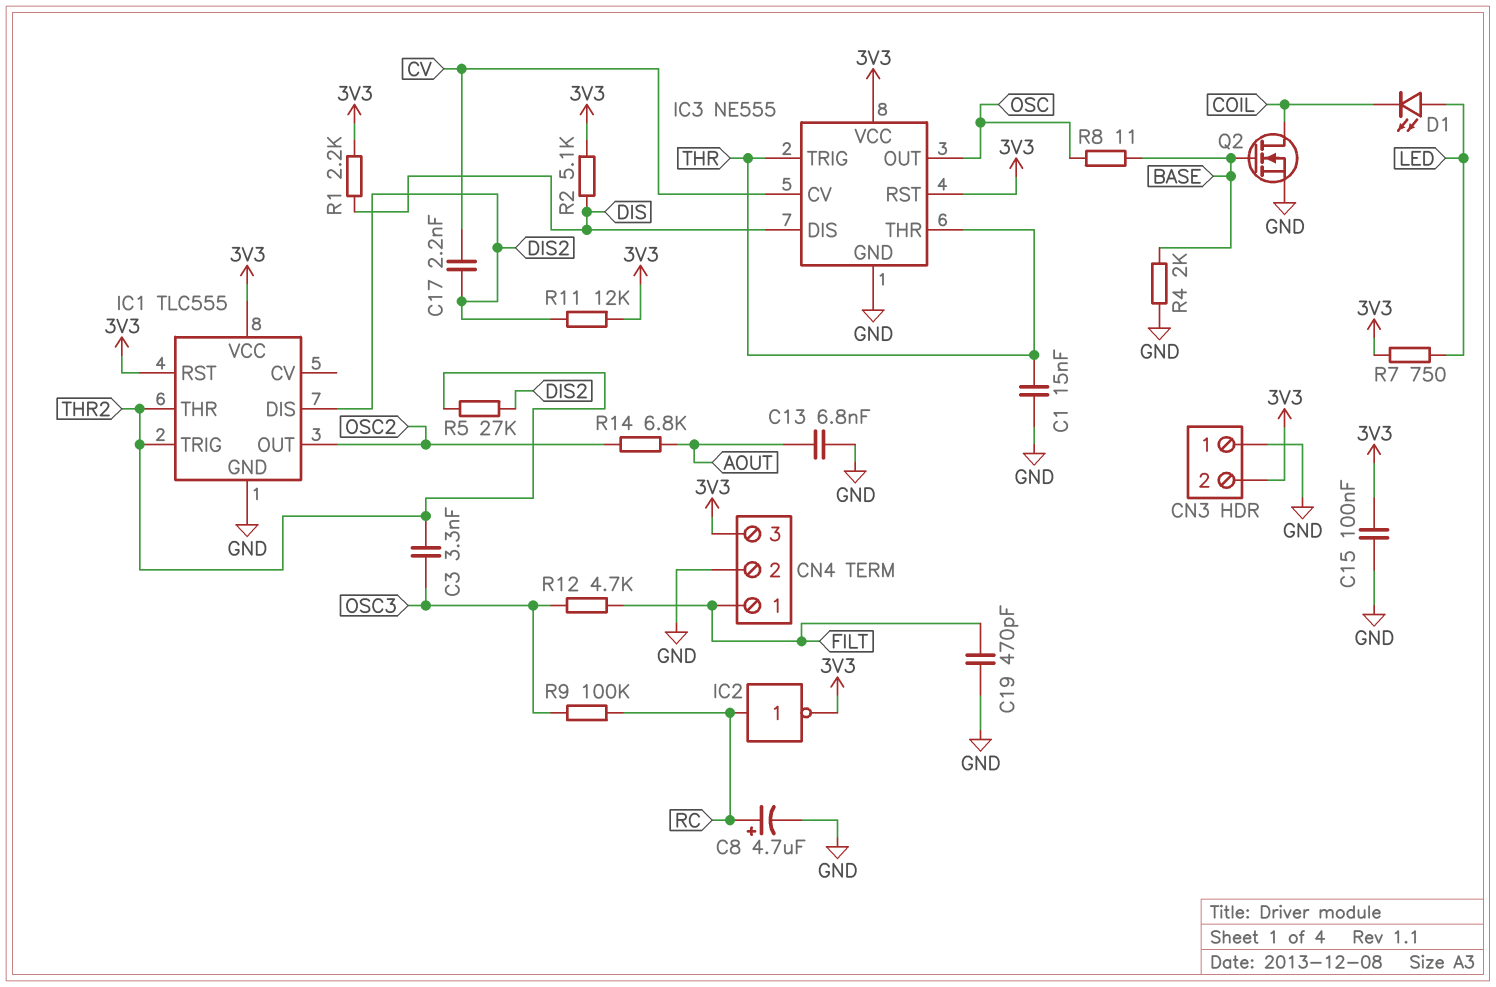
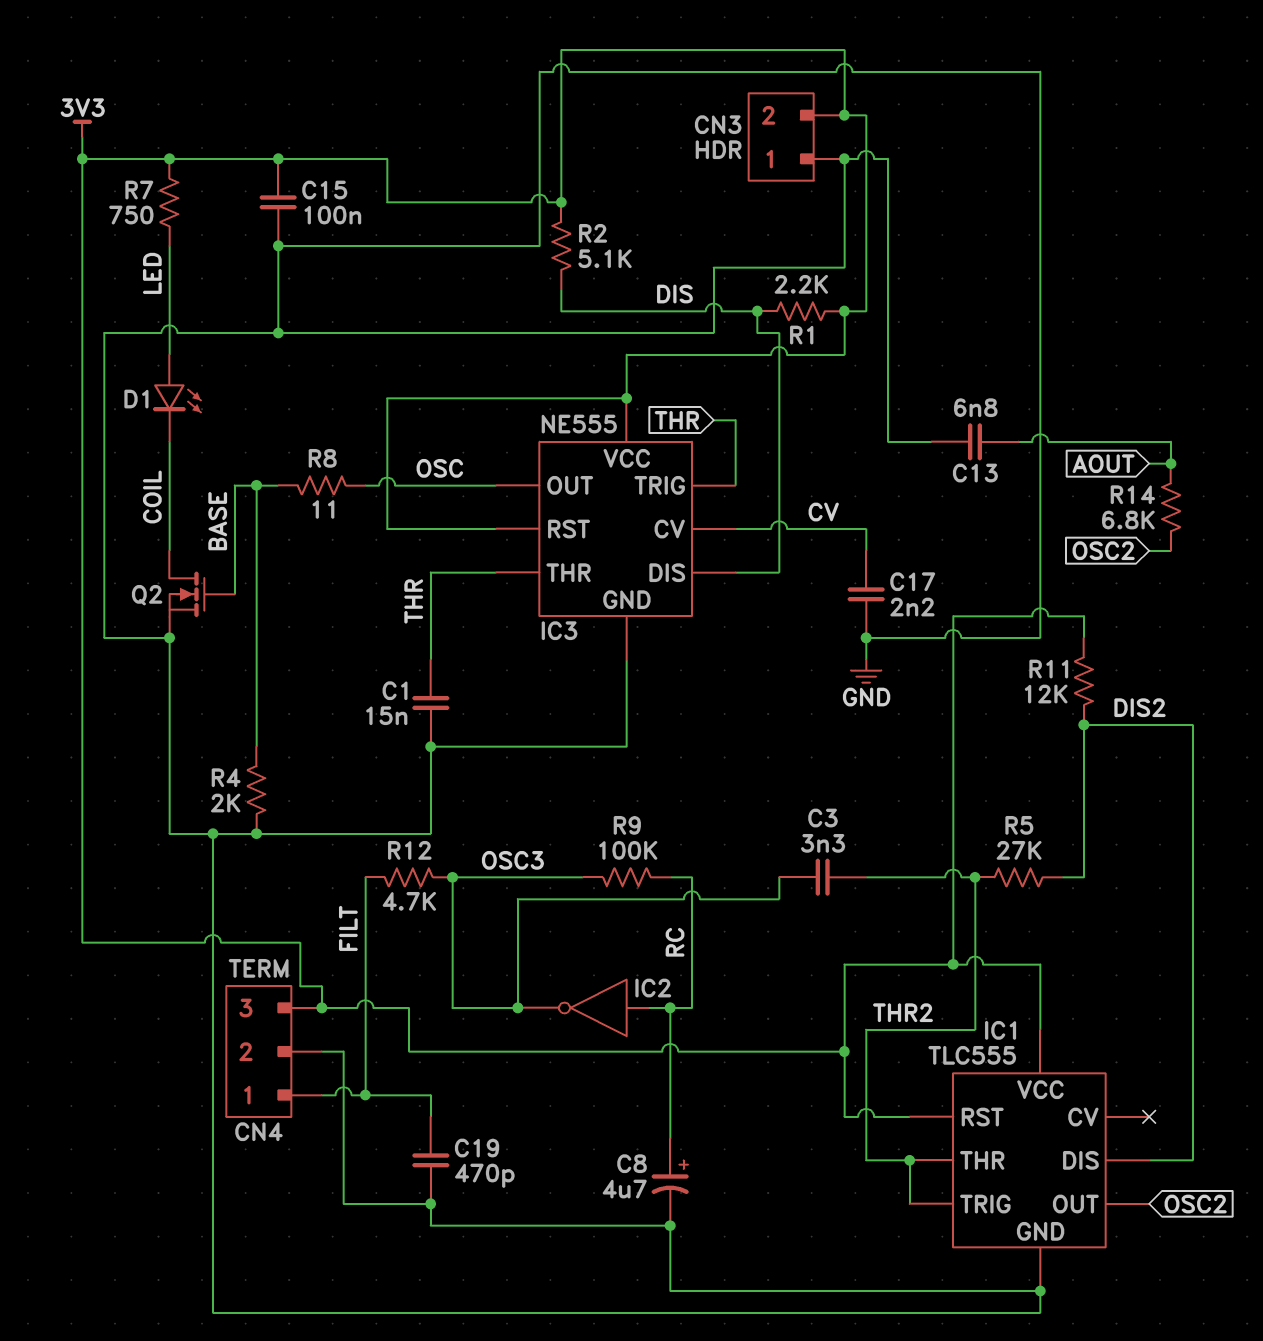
C17: 2.2nF (CV, DIS2) -> 2.2nF (CV, GND)
IC2: NOT (in RC, out 3V3) -> NOT (in RC, out OSC3)

